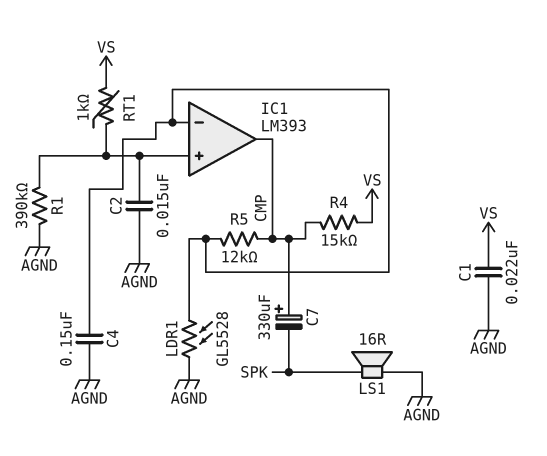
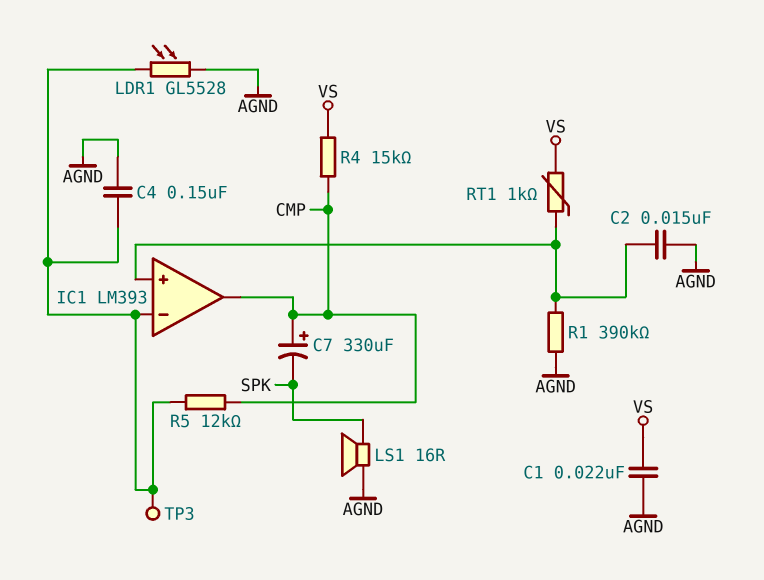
TP3: none -> test point (IC1/in-)

